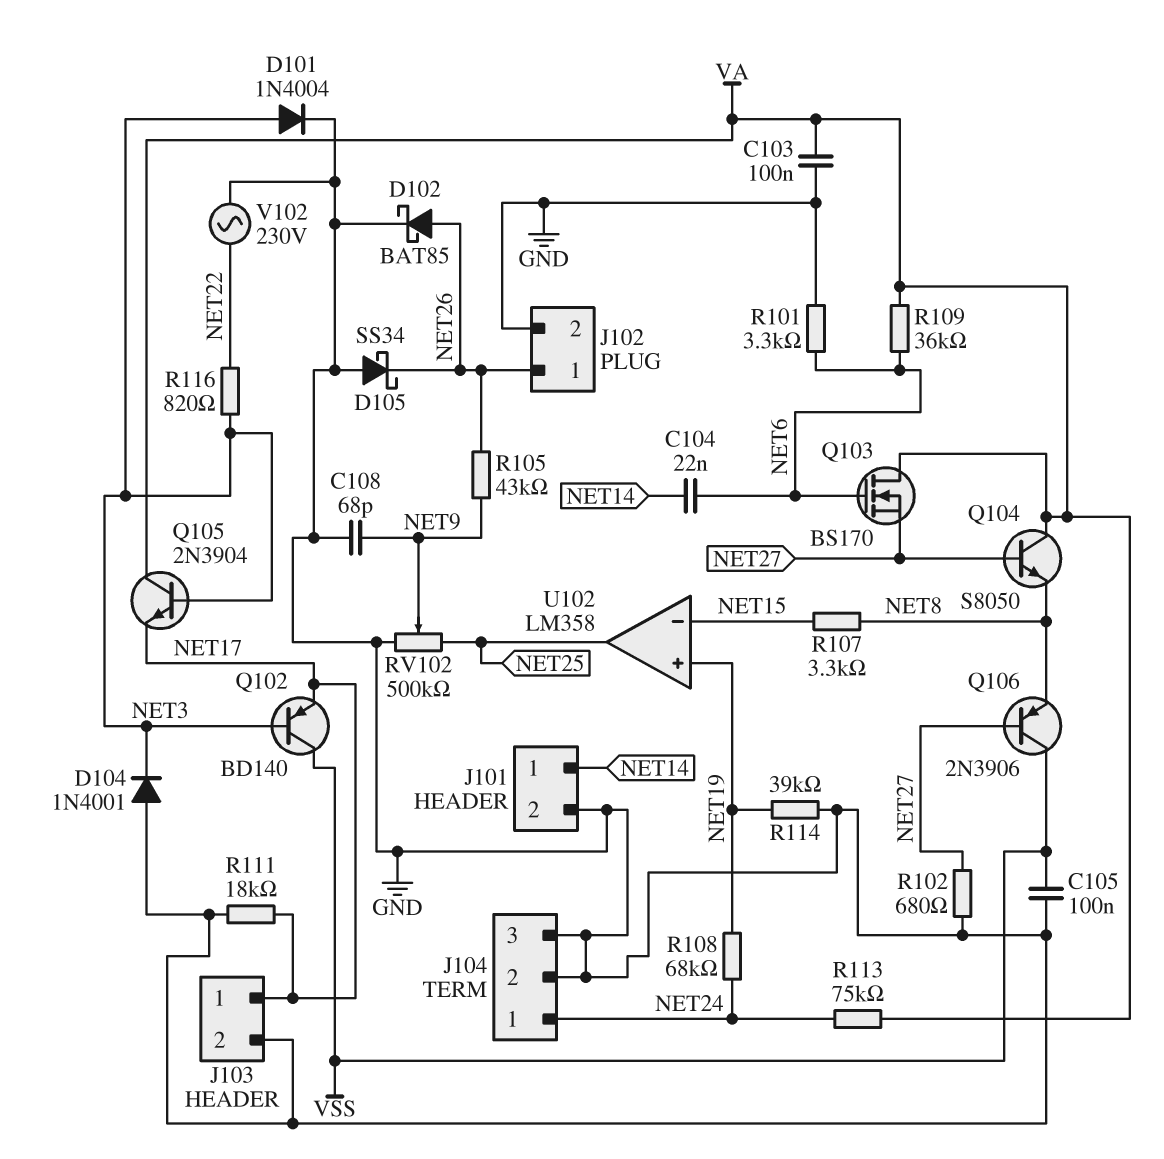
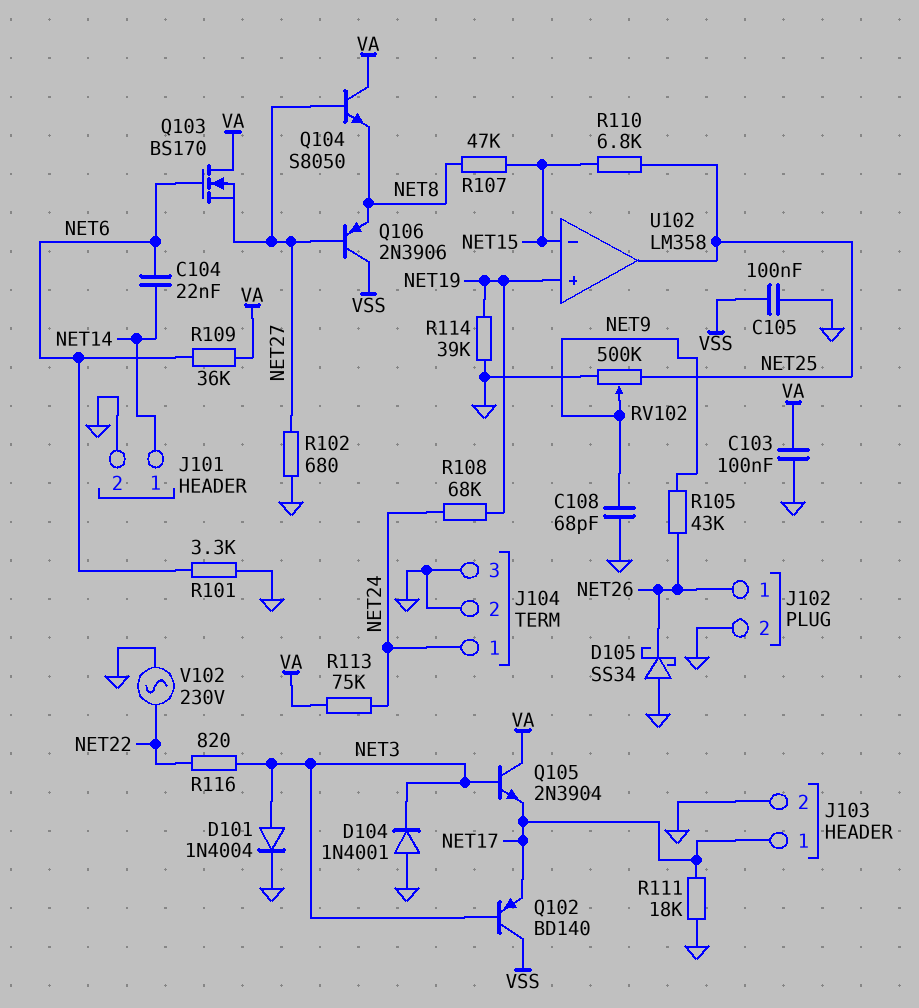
D102: schottky BAT85 (A NET26, K GND) -> none
R107: 3.3k (NET8, NET15) -> 47k (NET8, NET15)
R110: none -> 6.8k (NET15, NET25)

